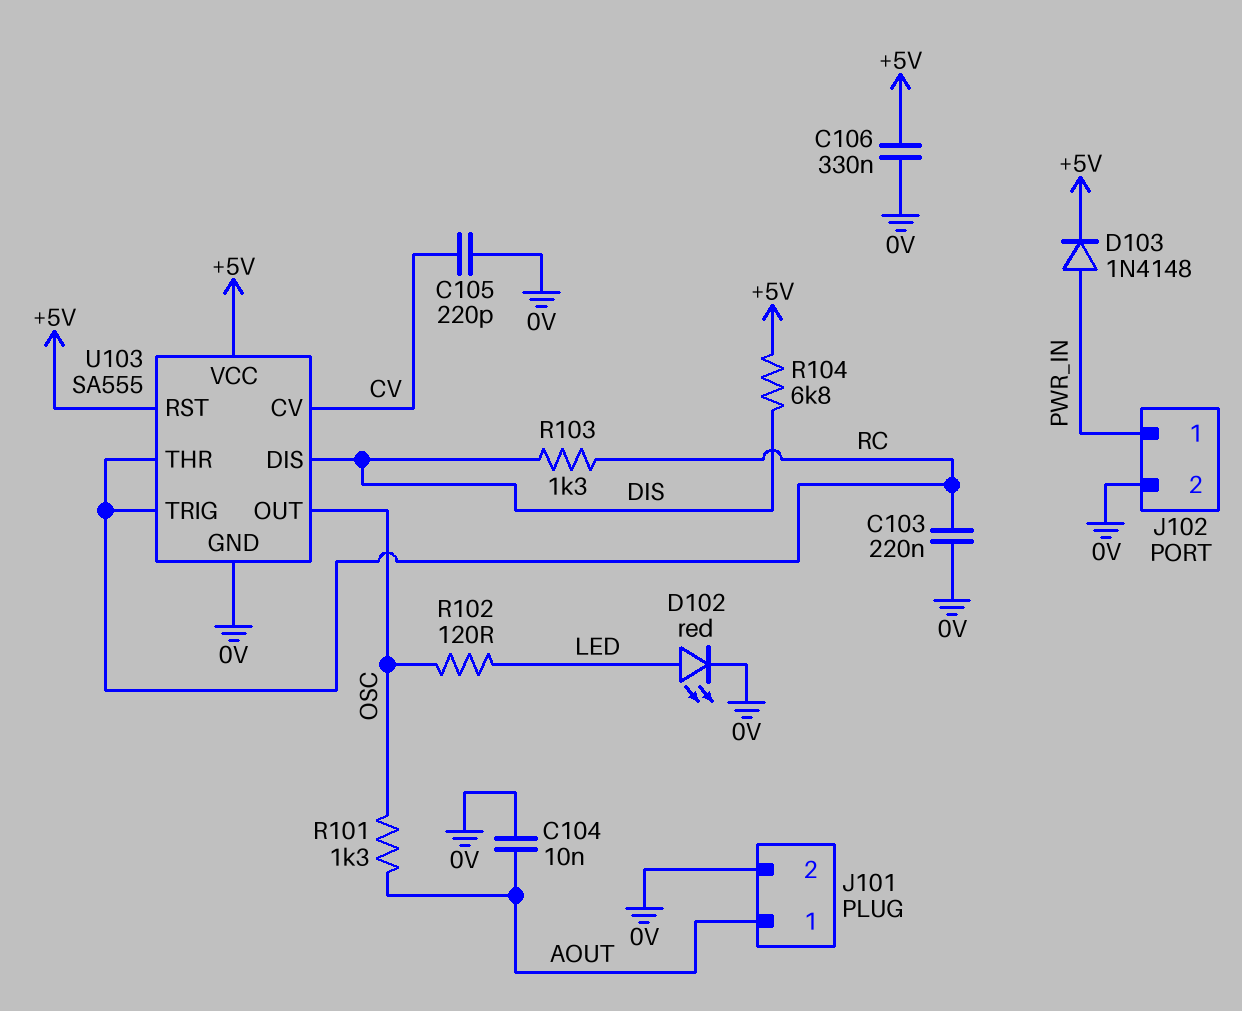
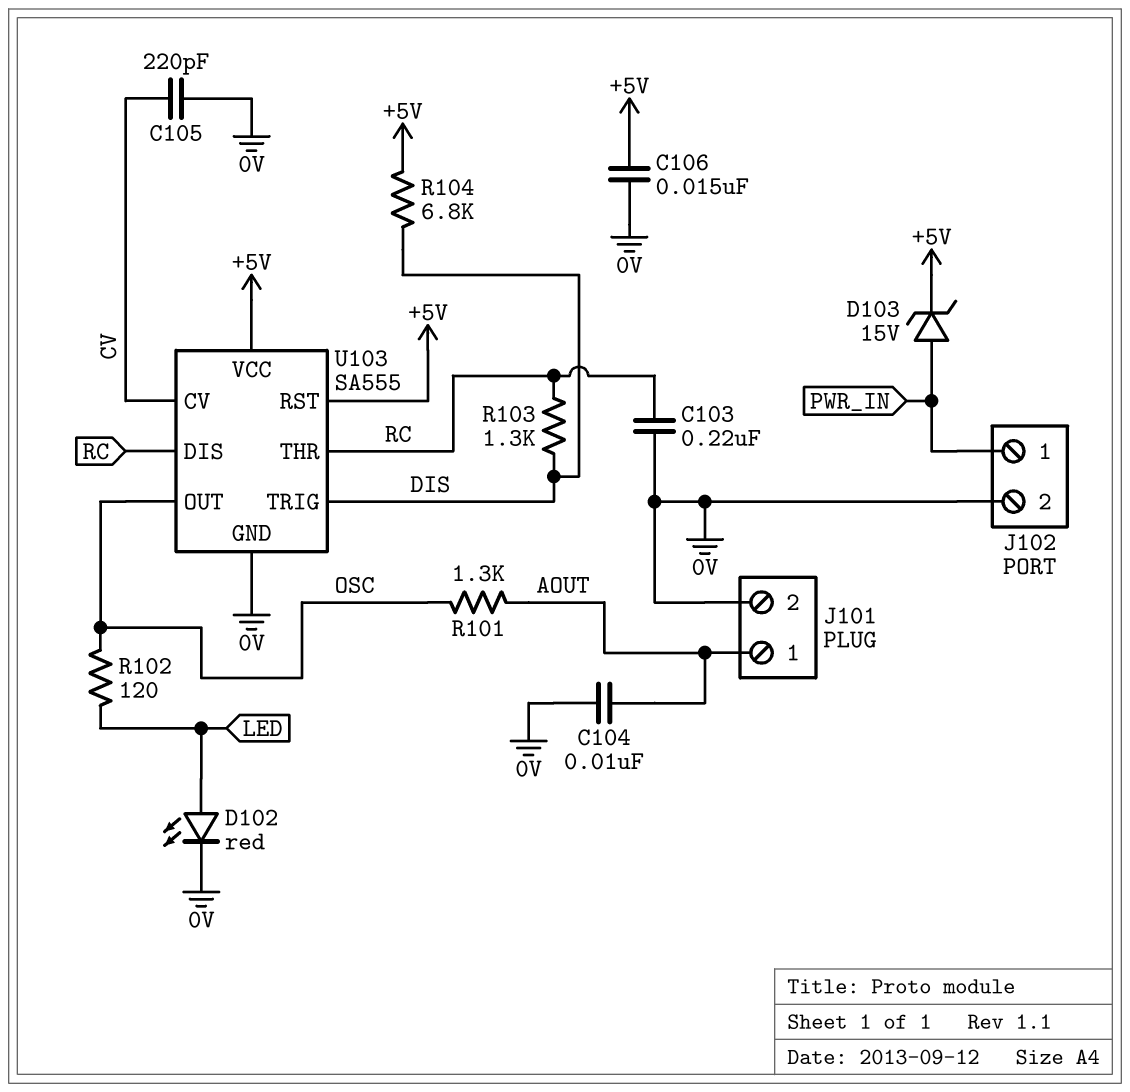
C106: 330nF (+5V, 0V) -> 15nF (+5V, 0V)
D103: diode 1N4148 (A PWR_IN, K +5V) -> zener 15V (A PWR_IN, K +5V)
U103 pin DIS: DIS -> RC
U103 pin TRIG: RC -> DIS

